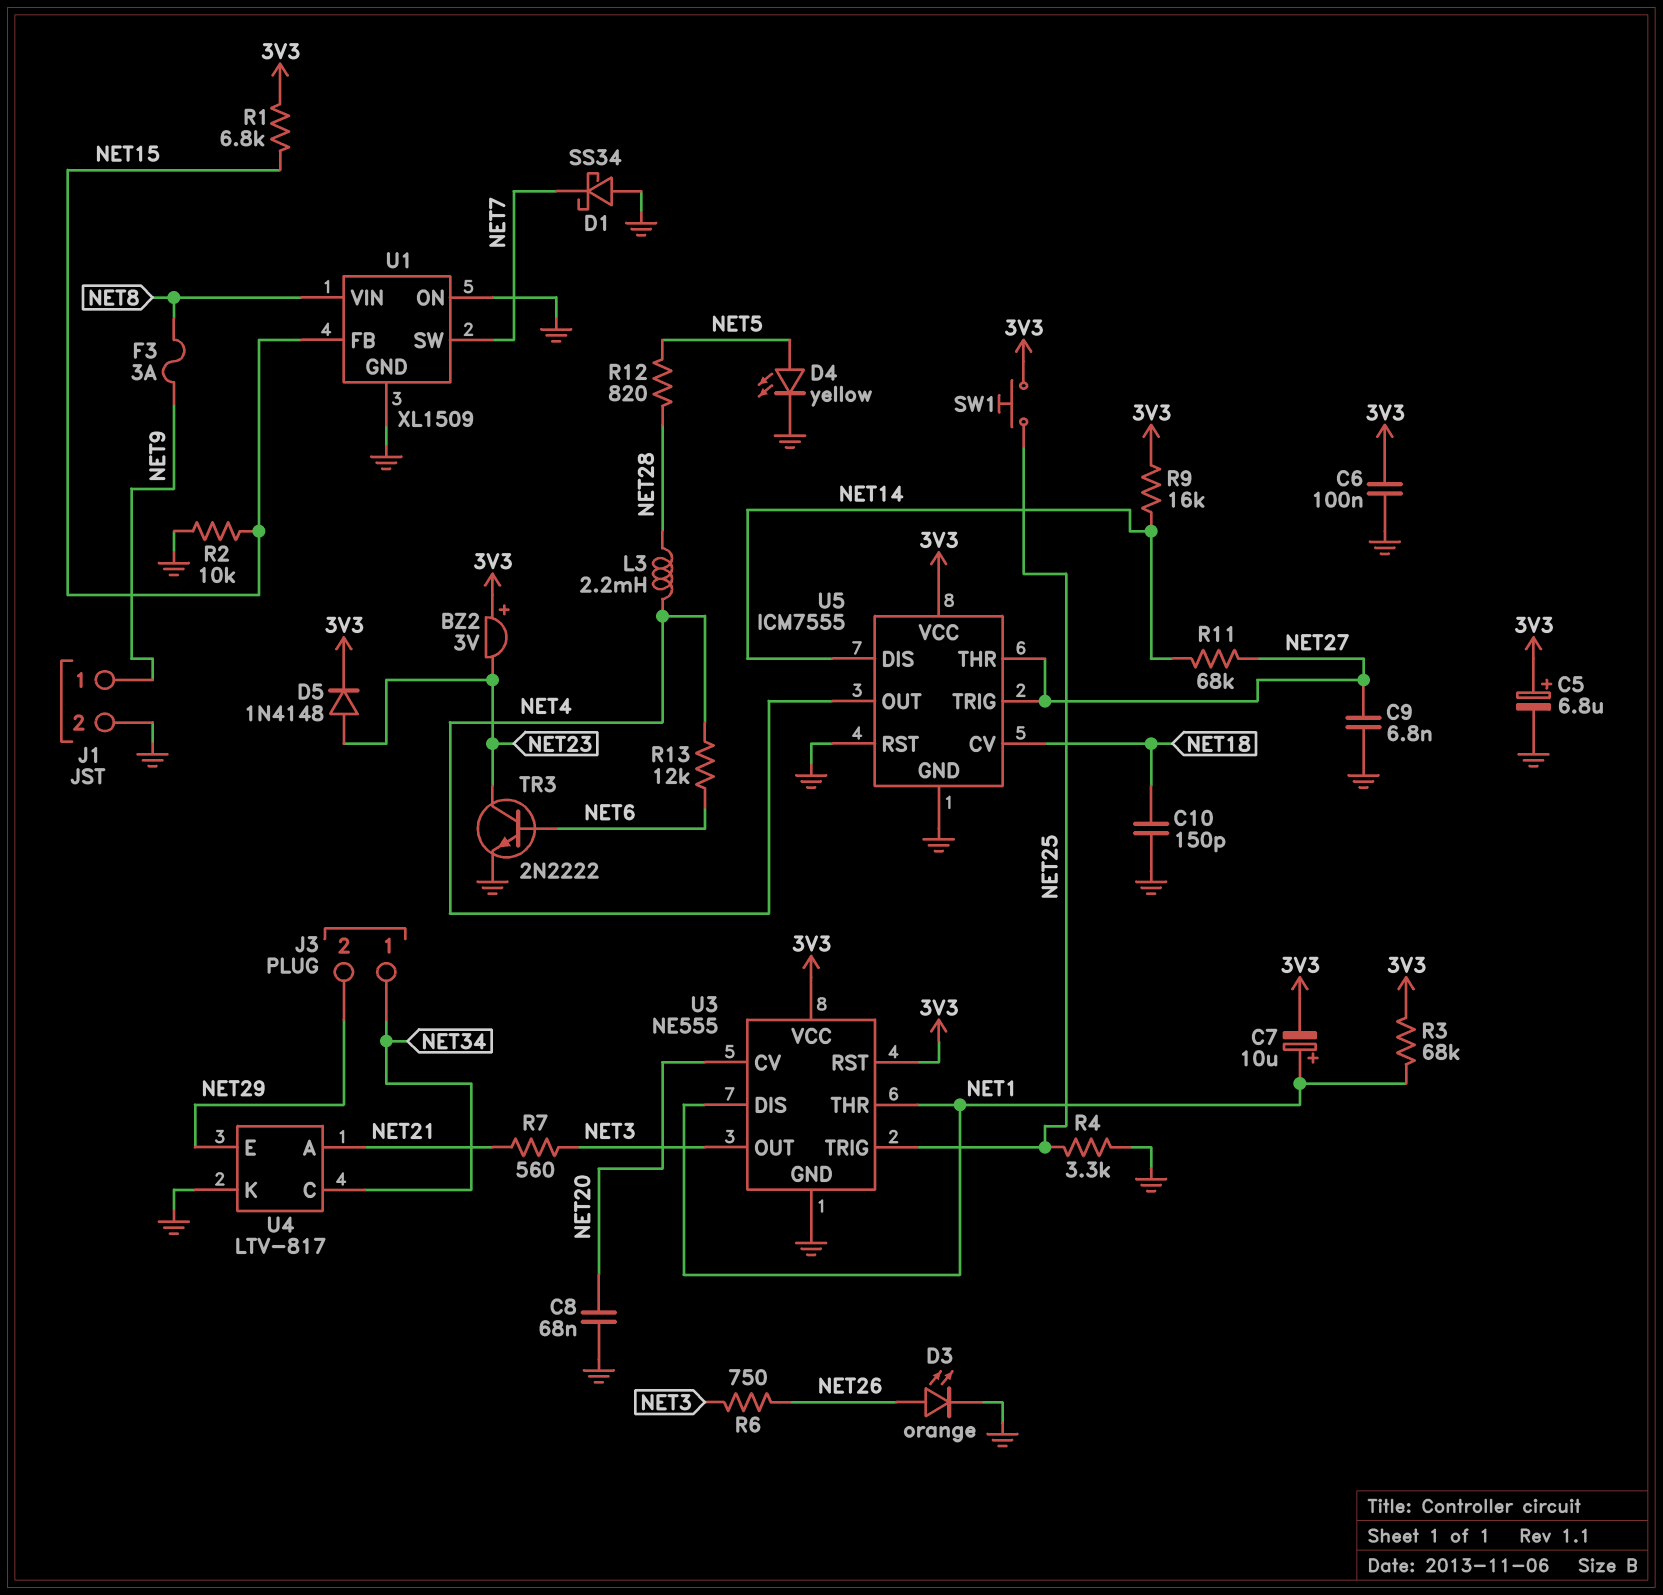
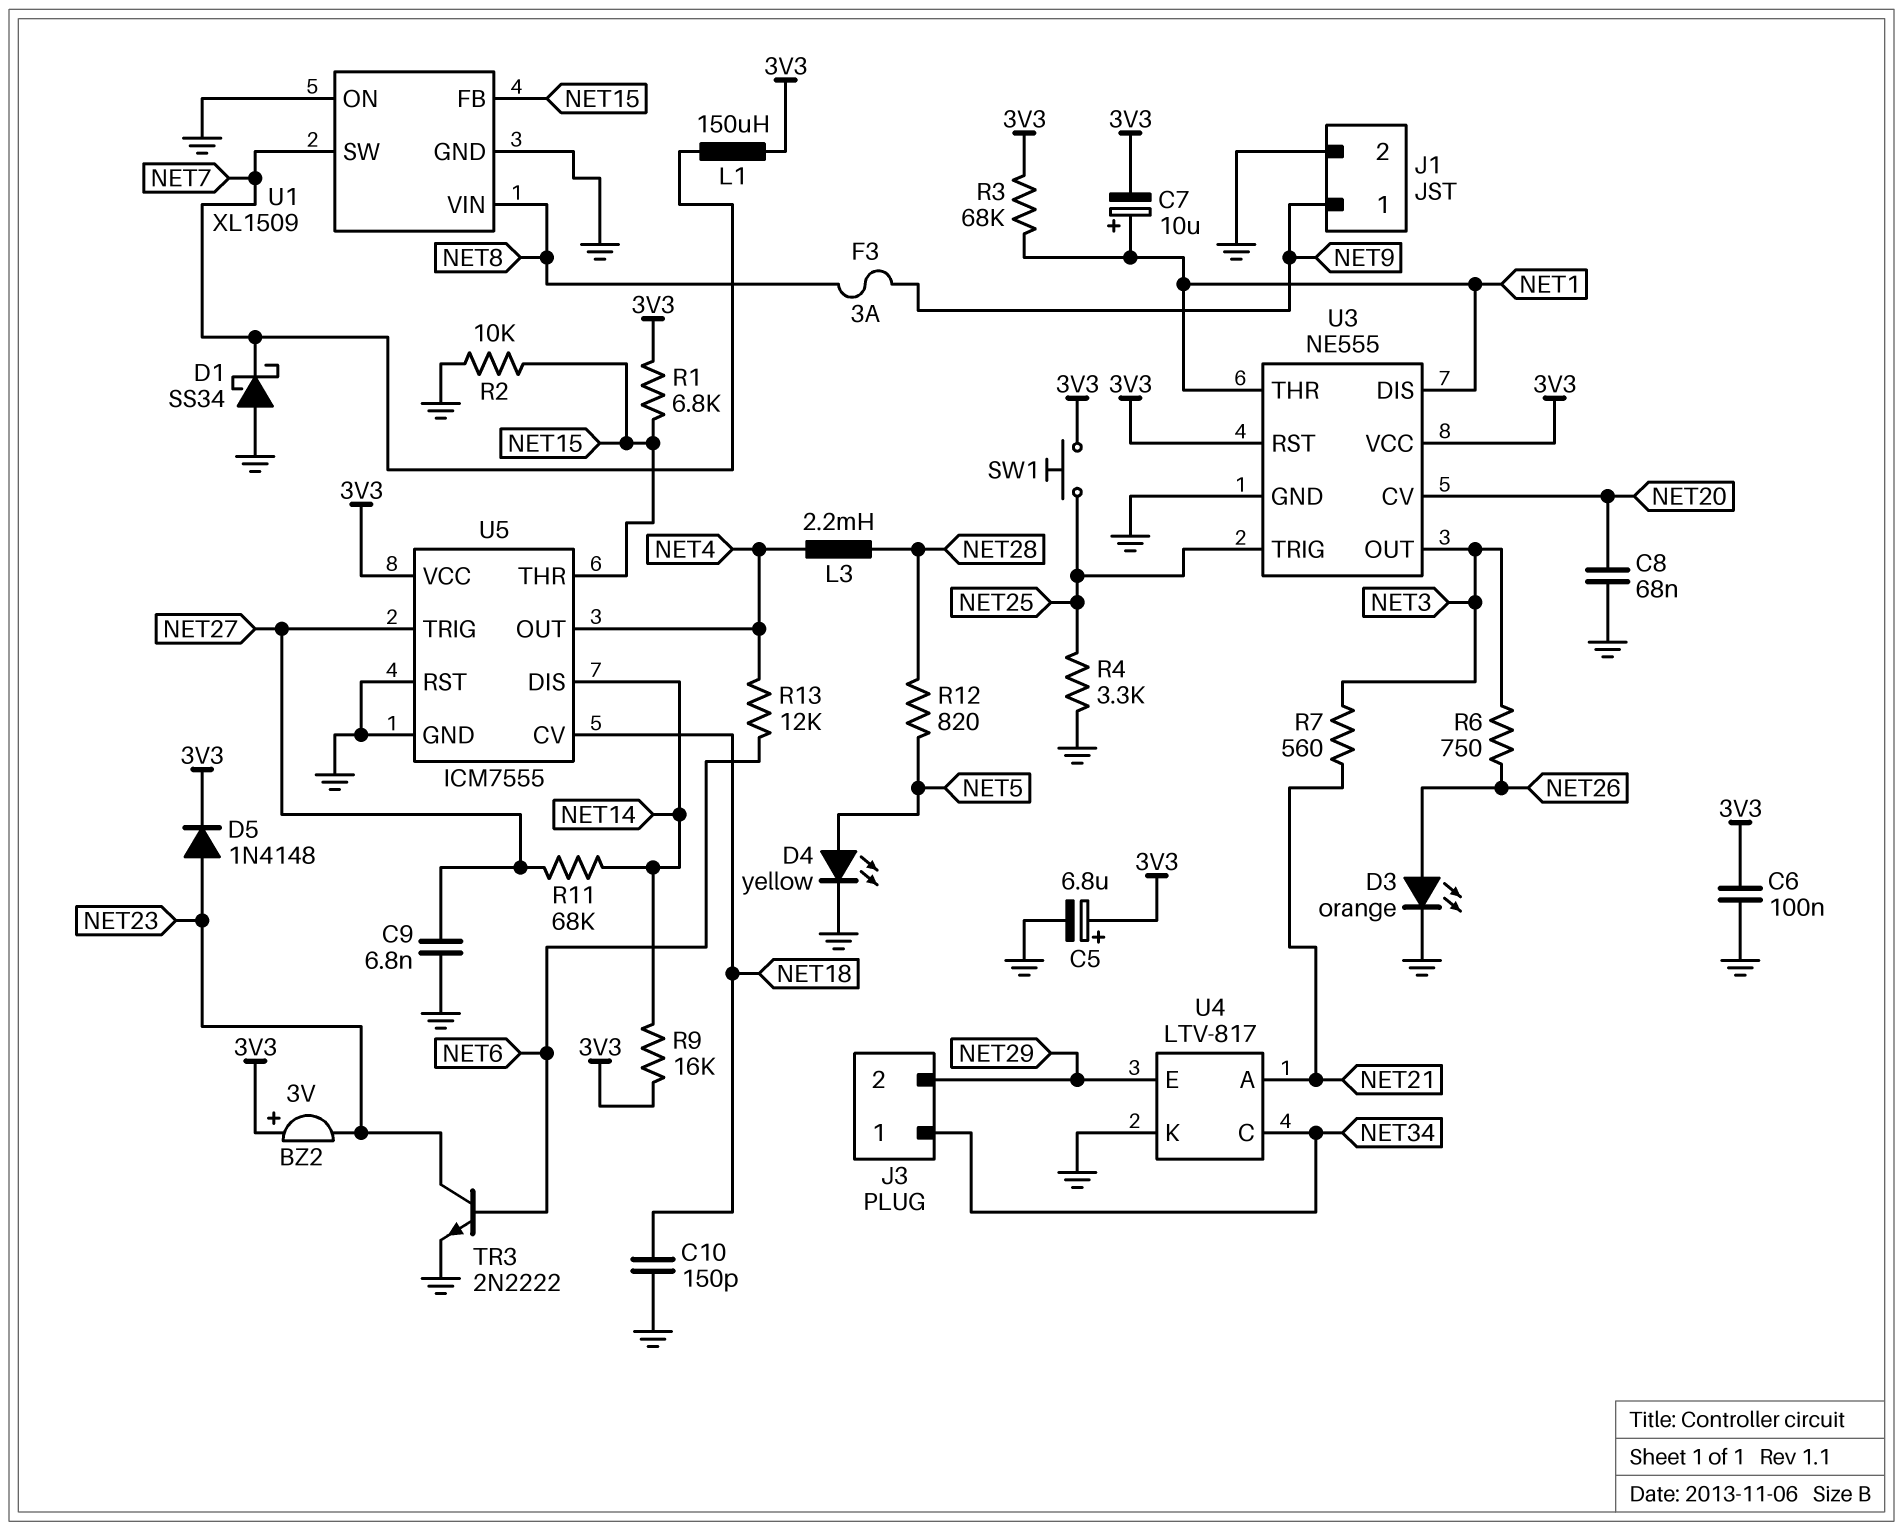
L1: none -> 150uH (3V3, NET7)
U5 pin THR: NET27 -> NET15

